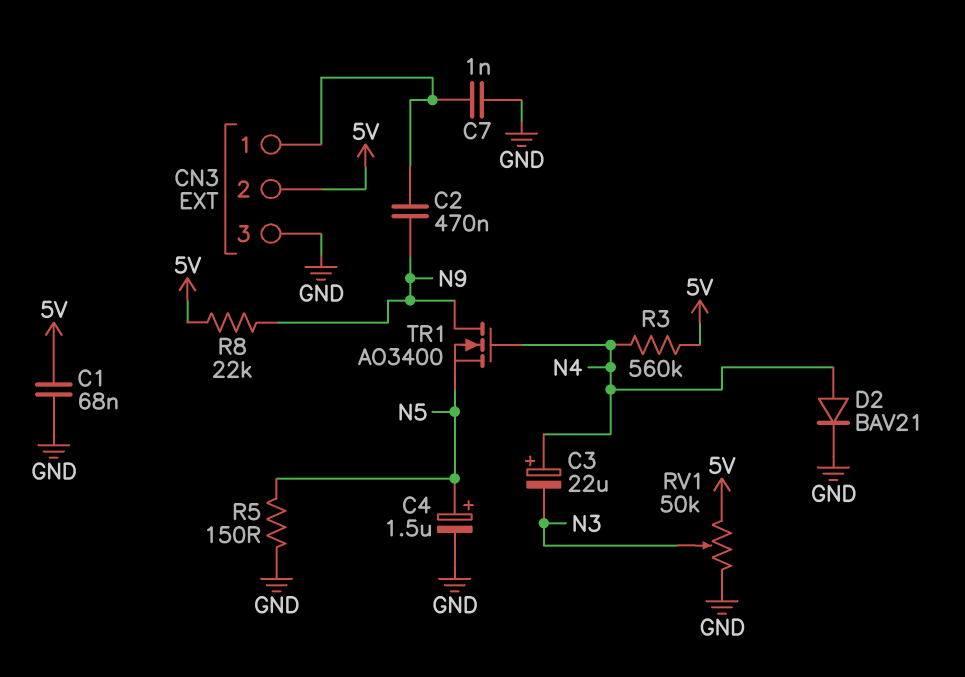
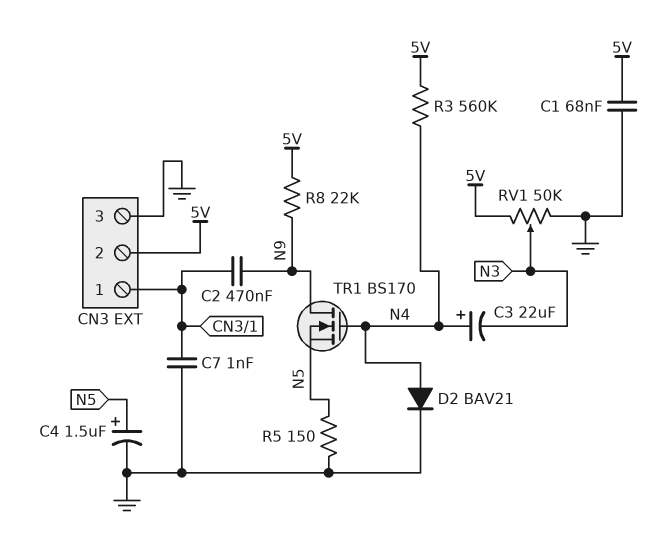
TR1: NMOS AO3400 (G N4, D N9, S N5) -> NMOS BS170 (G N4, D N9, S N5)

